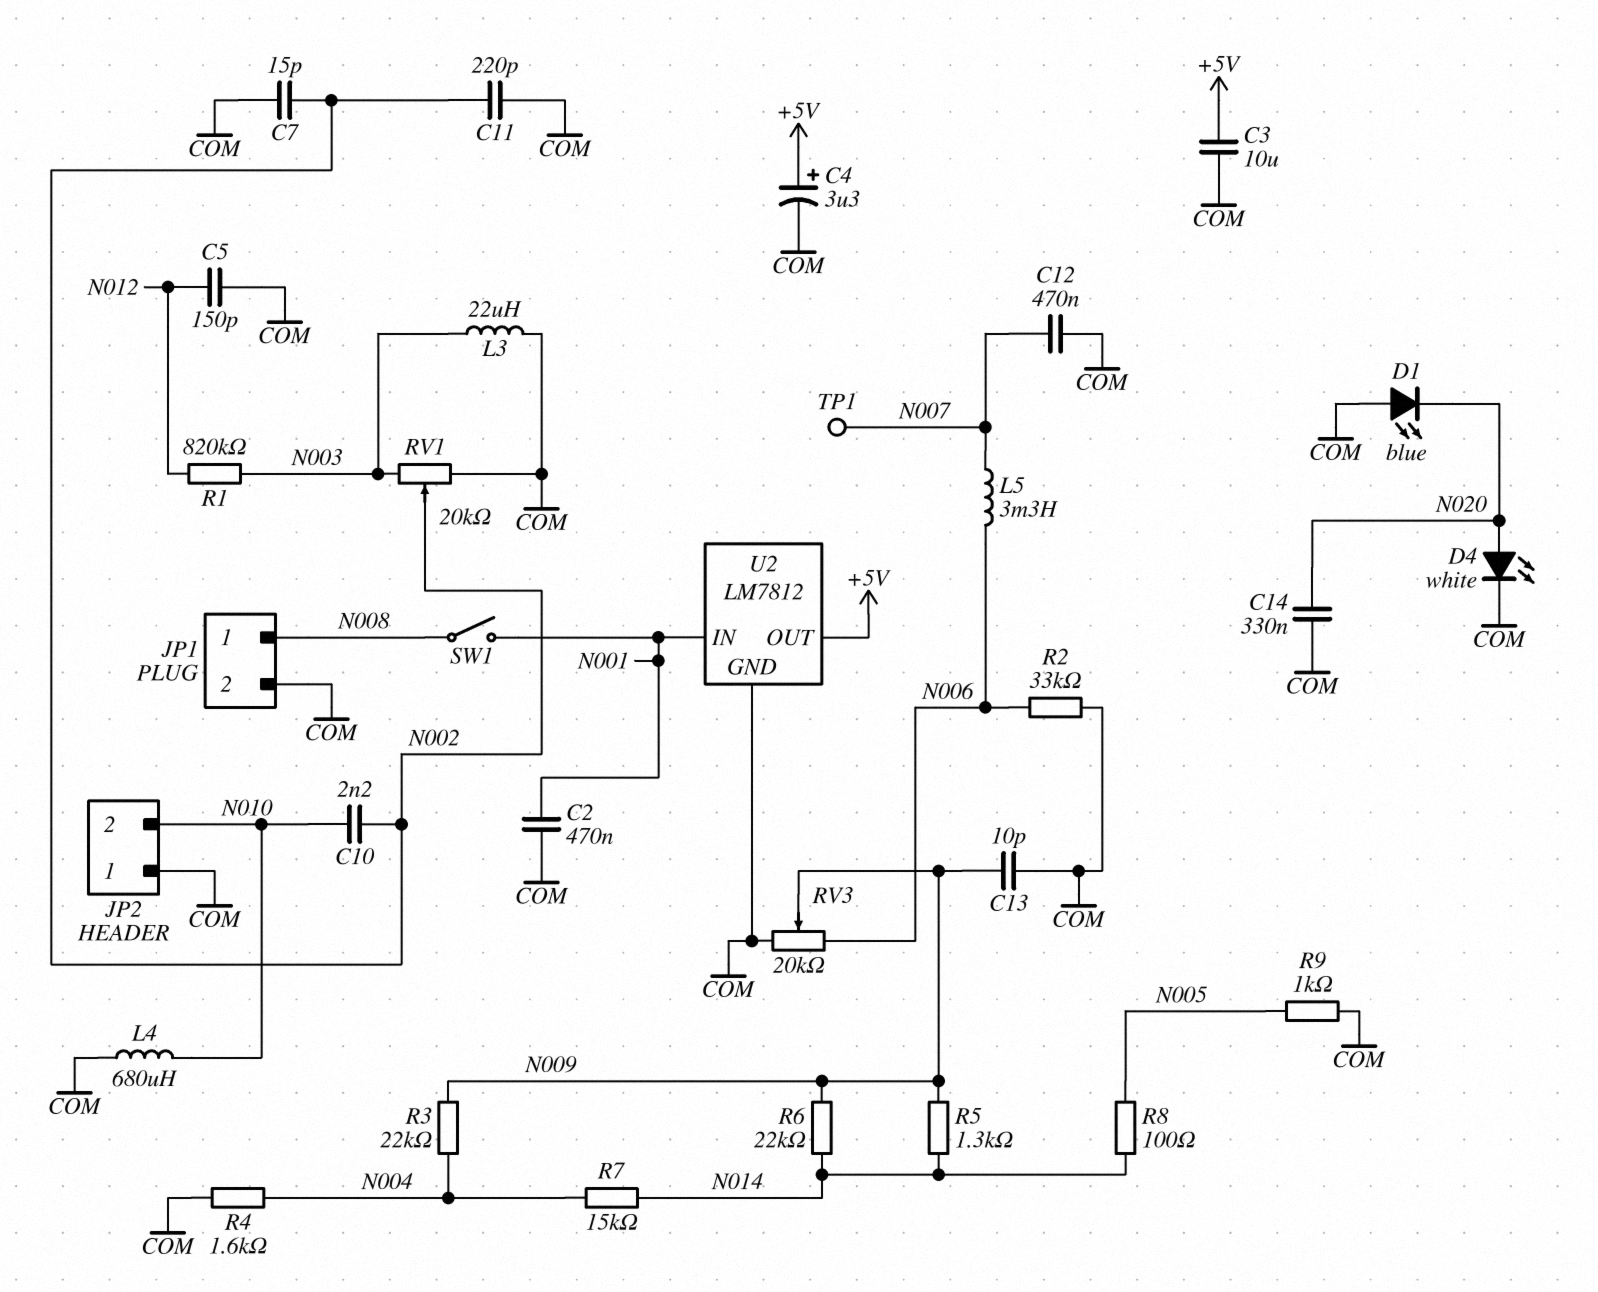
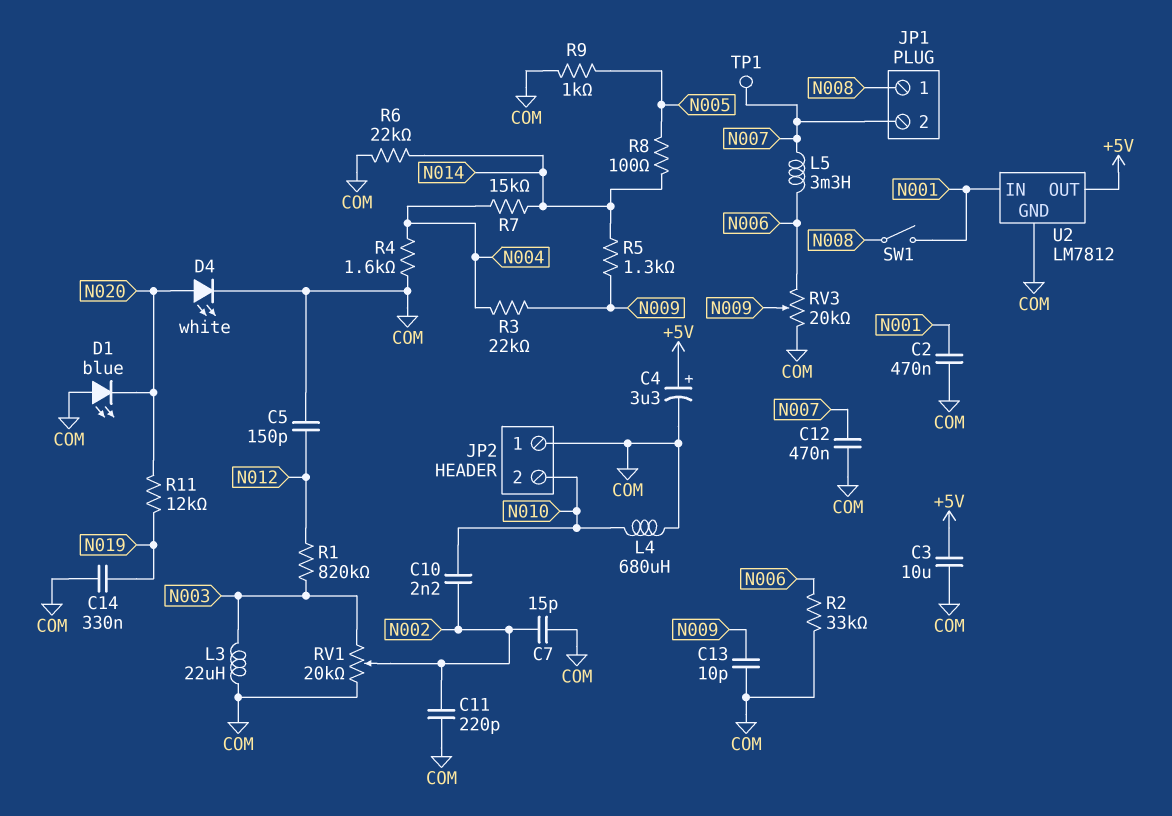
C14: 330nF (COM, N020) -> 330nF (COM, N019)
JP1 pin 2: COM -> N007
R6: 22k (N009, N014) -> 22k (COM, N014)
R11: none -> 12k (N019, N020)

